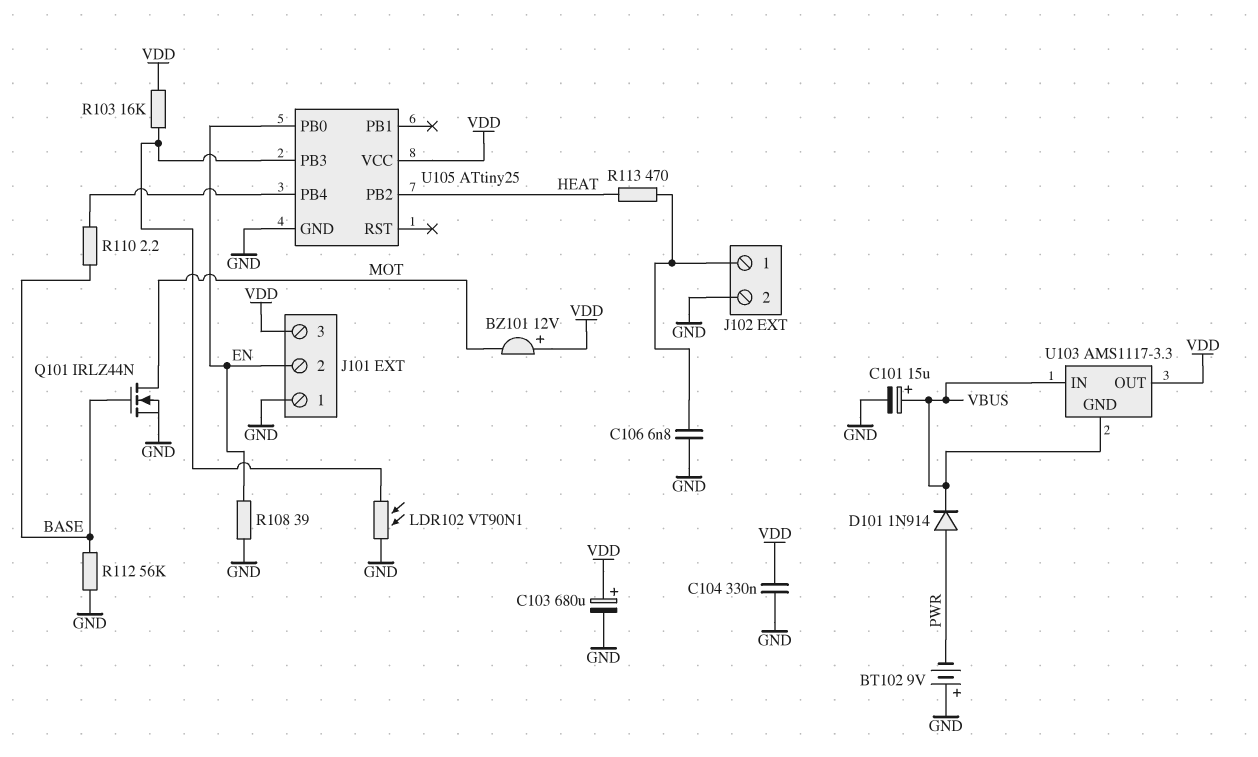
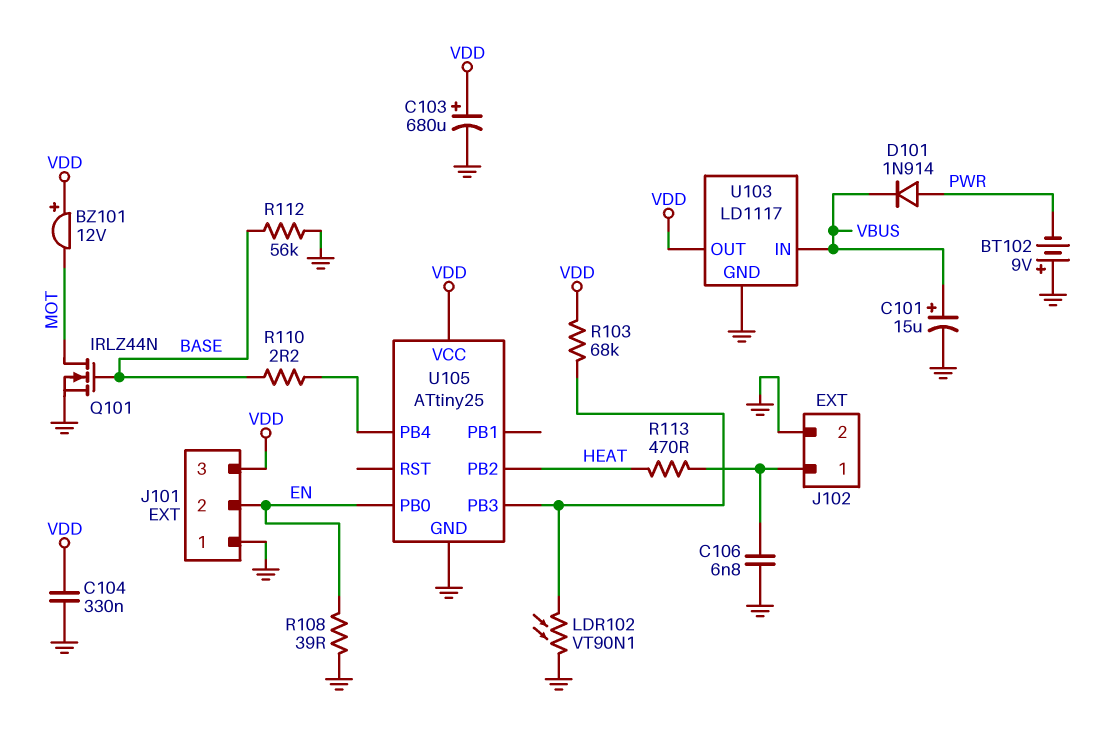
R103: 16k (U105/PB3, VDD) -> 68k (U105/PB3, VDD)
U103: AMS1117-3.3 -> LD1117
U103 pin GND: VBUS -> GND

